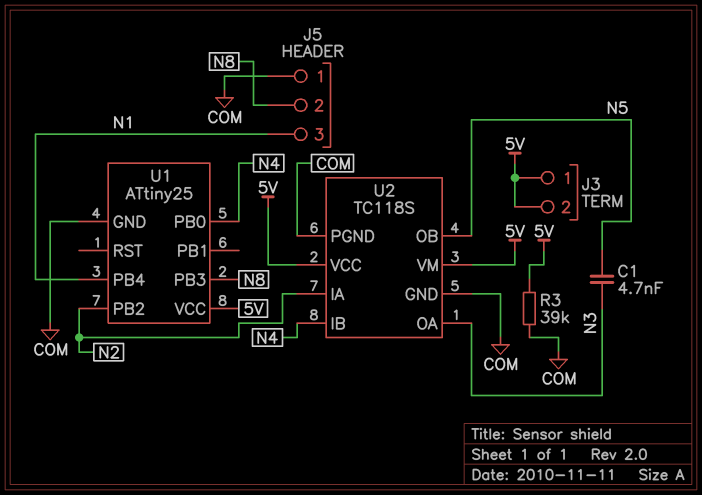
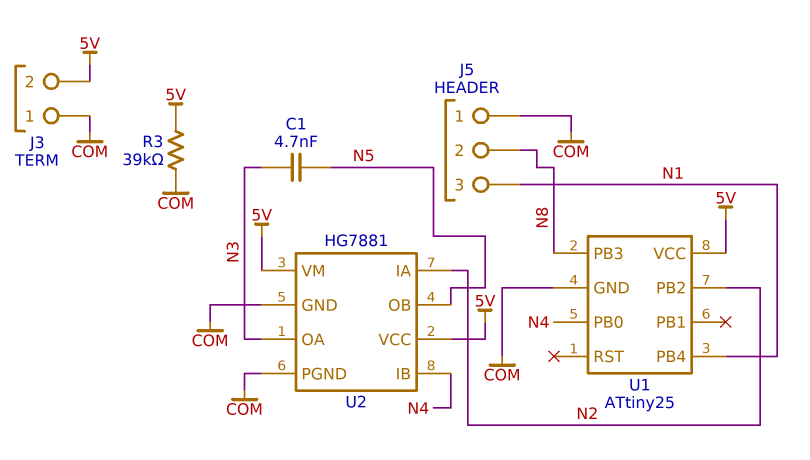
J3 pin 1: 5V -> COM
U2: TC118S -> HG7881

